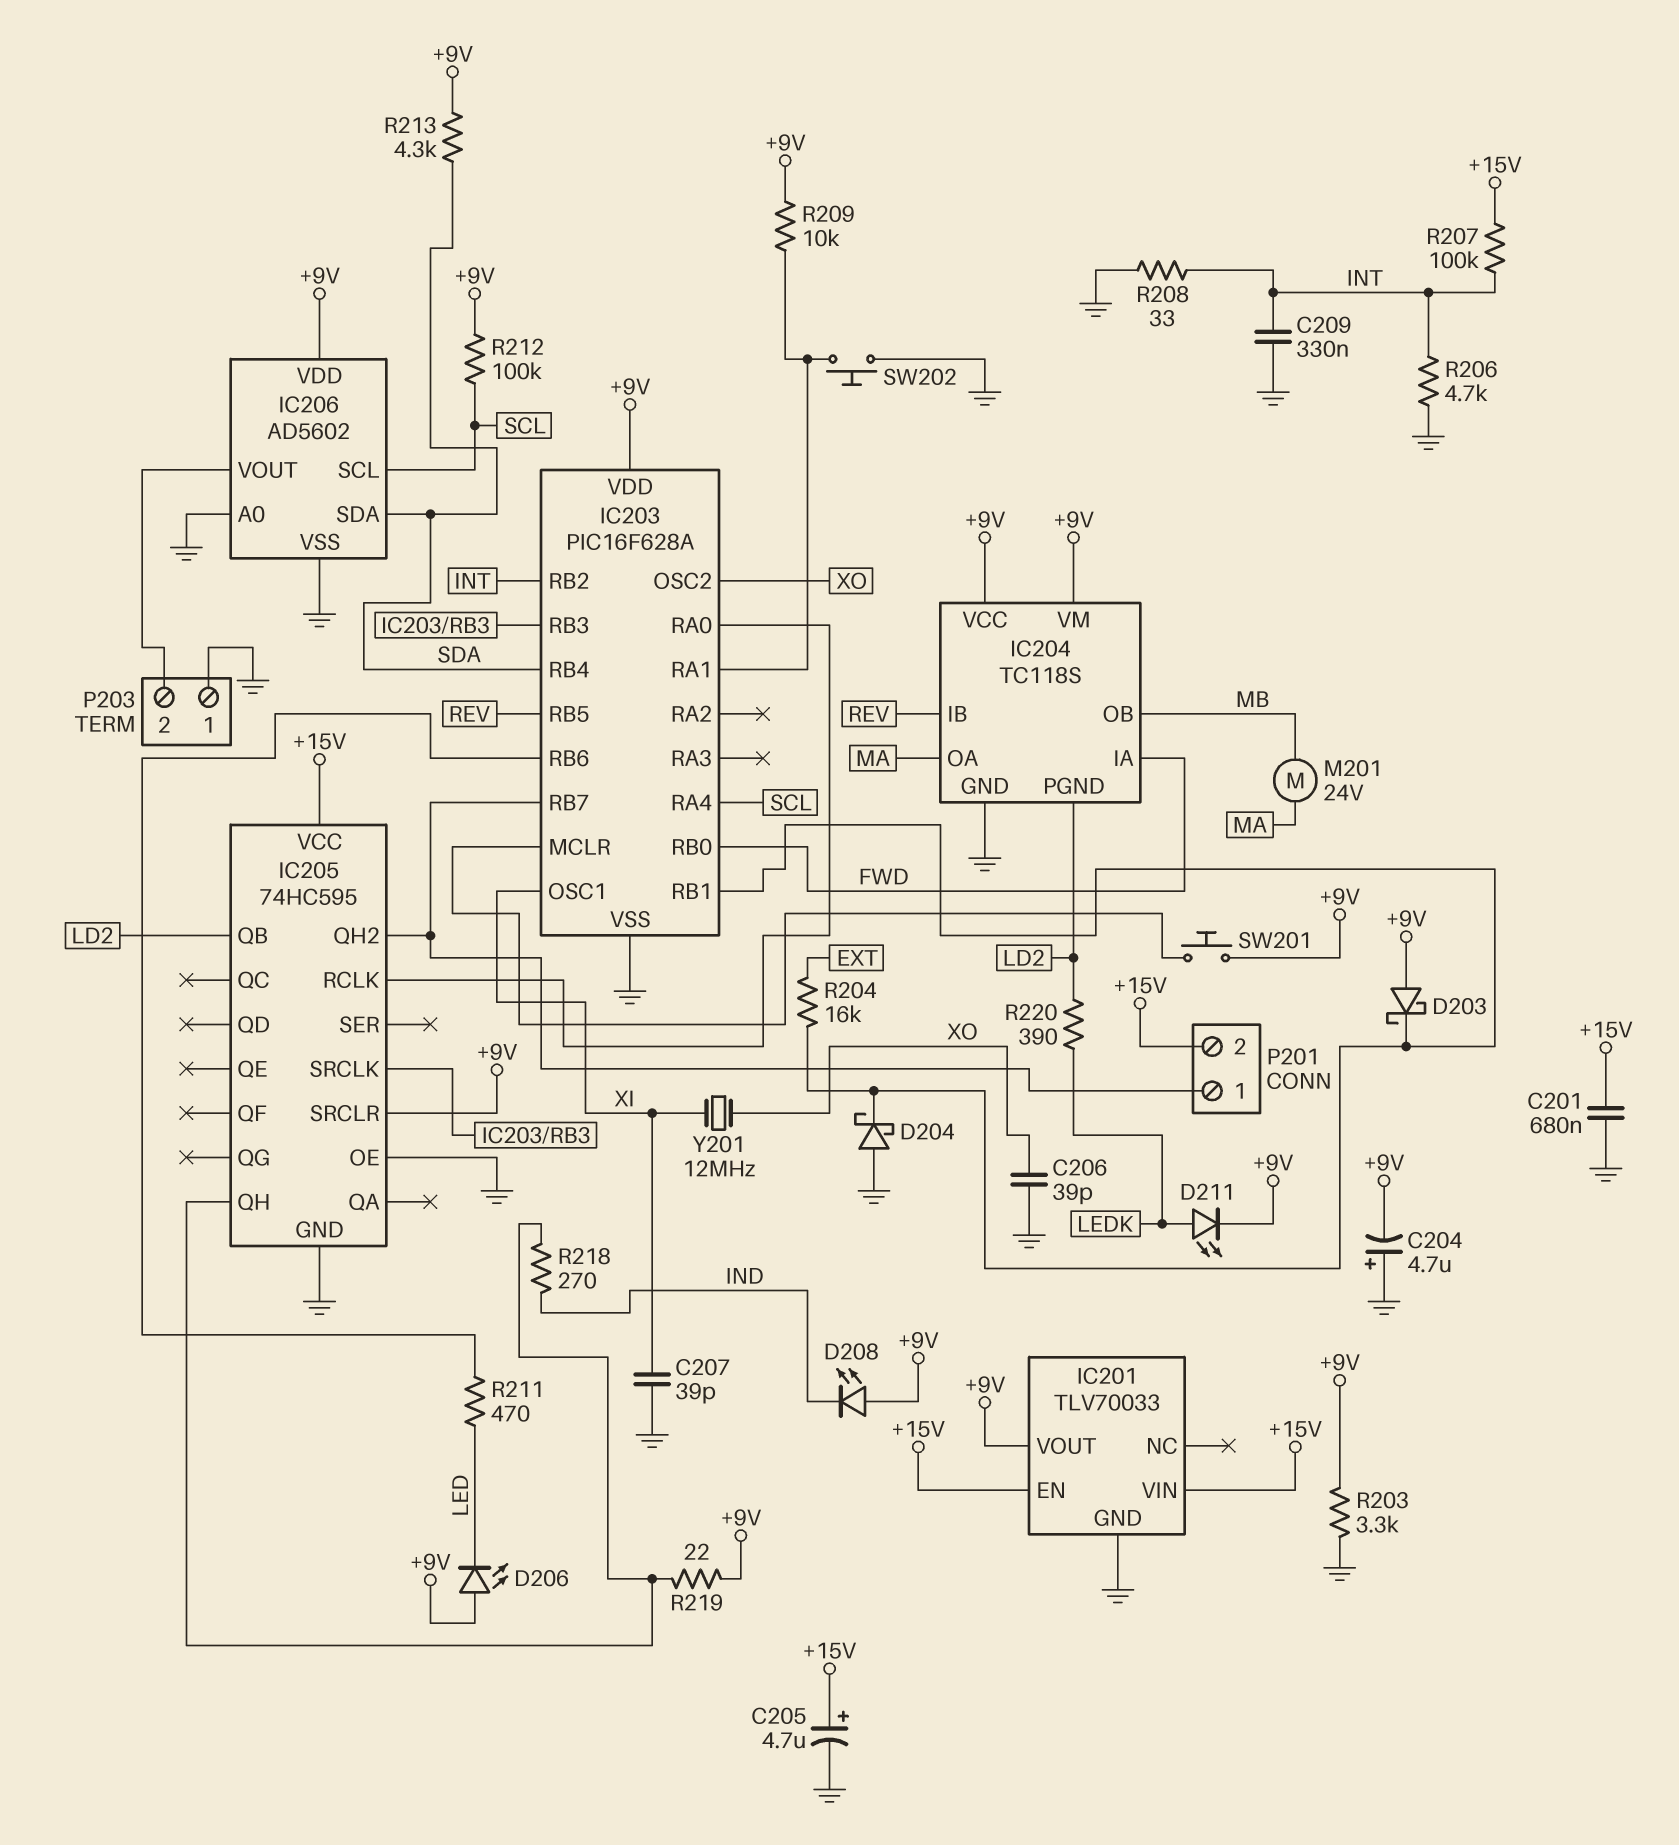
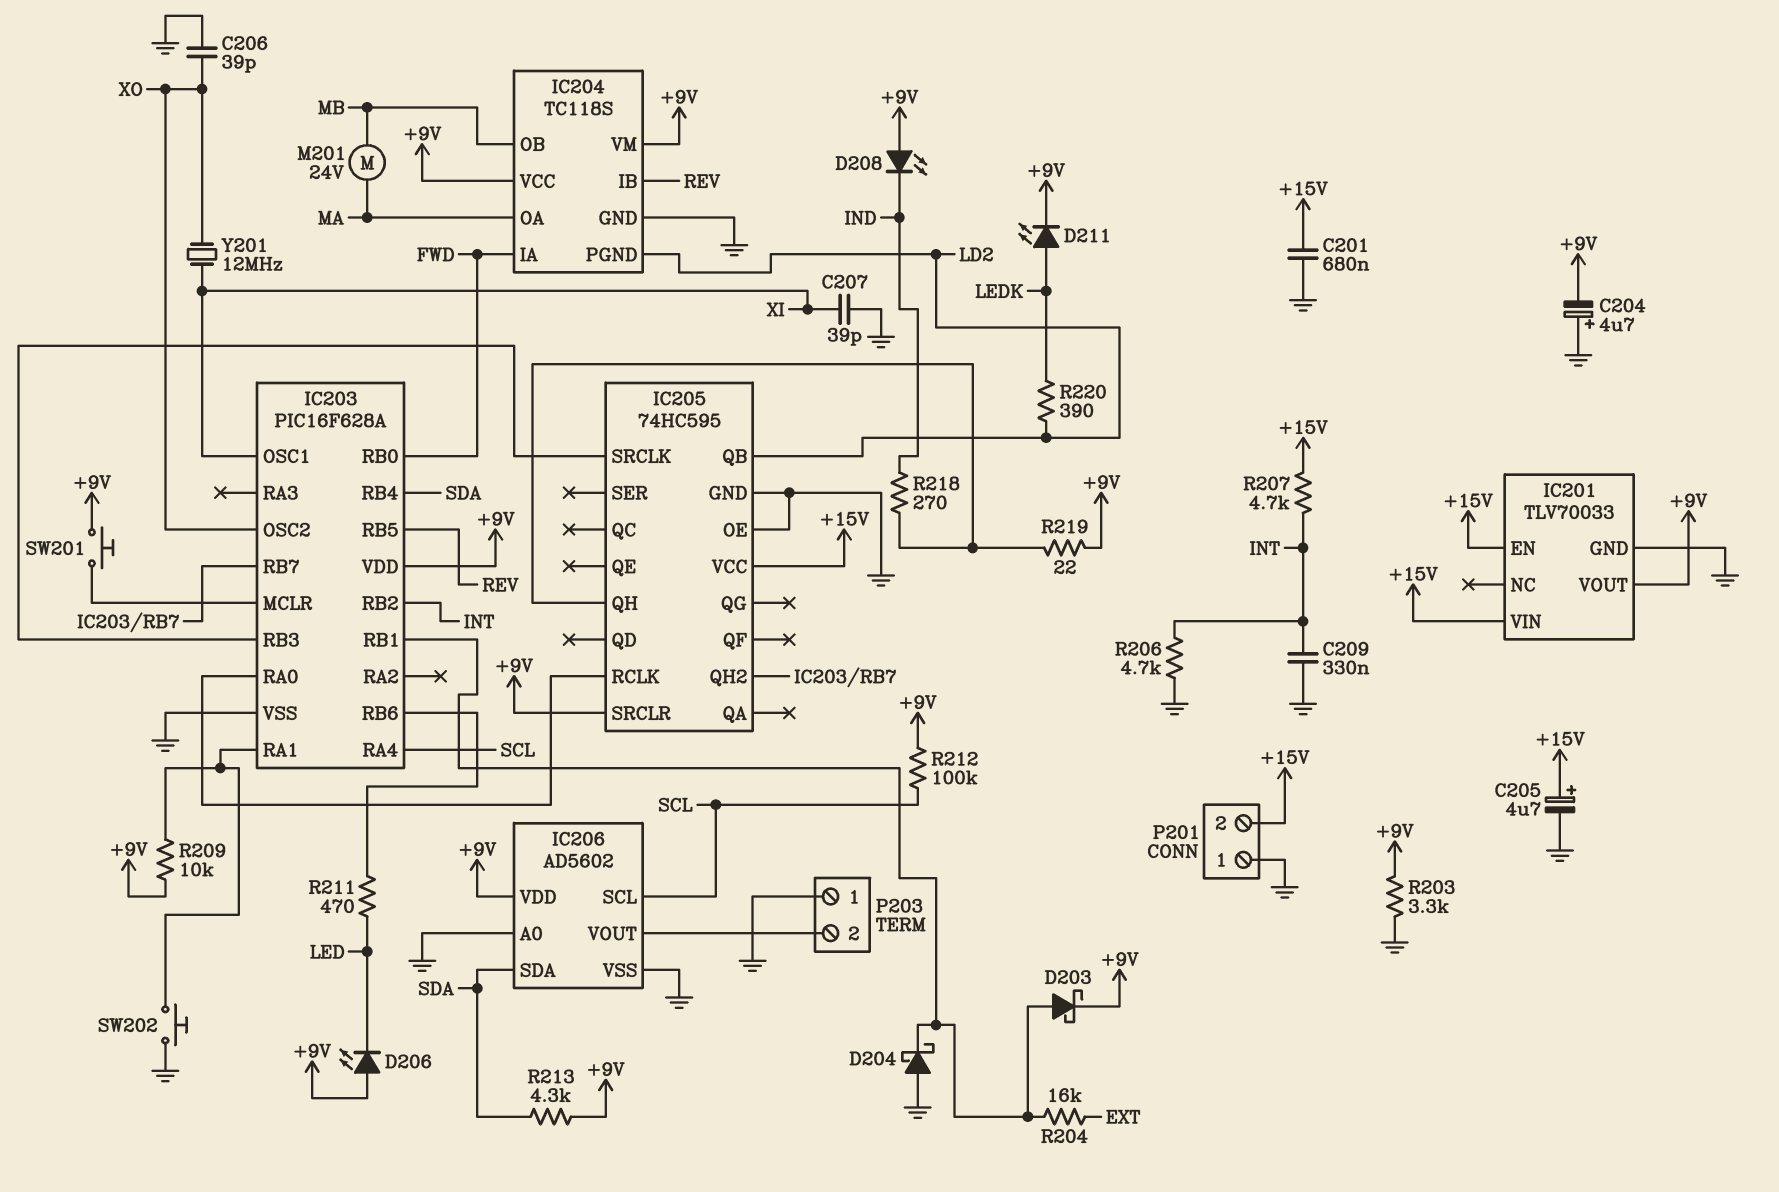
D203: schottky (A +9V, K IC203/RB1) -> schottky (A IC203/RB1, K +9V)
P201 pin 1: IC203/RB7 -> GND
R207: 100k (+15V, INT) -> 4.7k (+15V, INT)
R208: 33 (GND, INT) -> none

